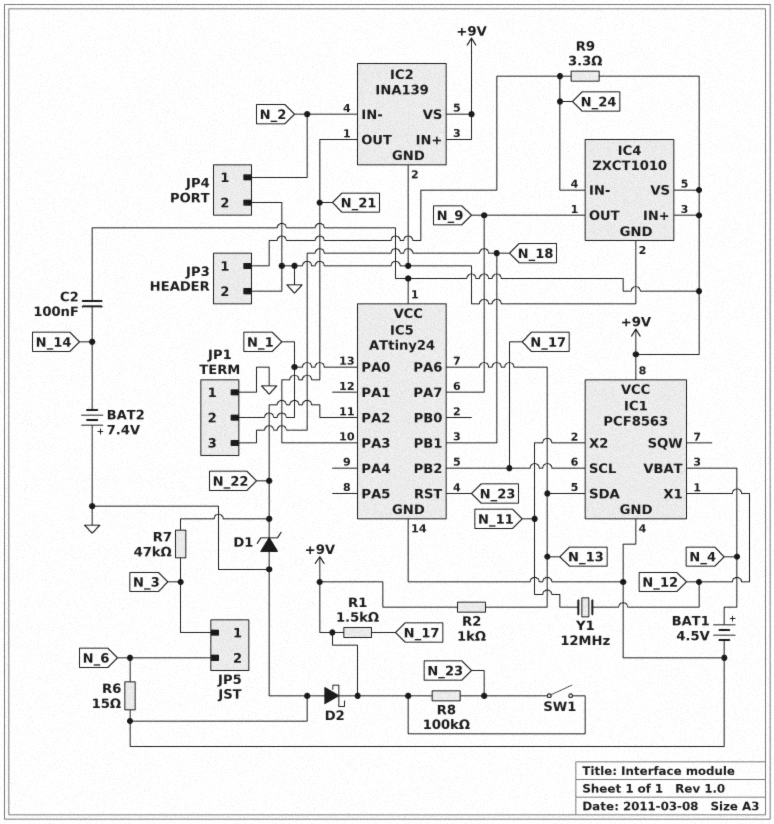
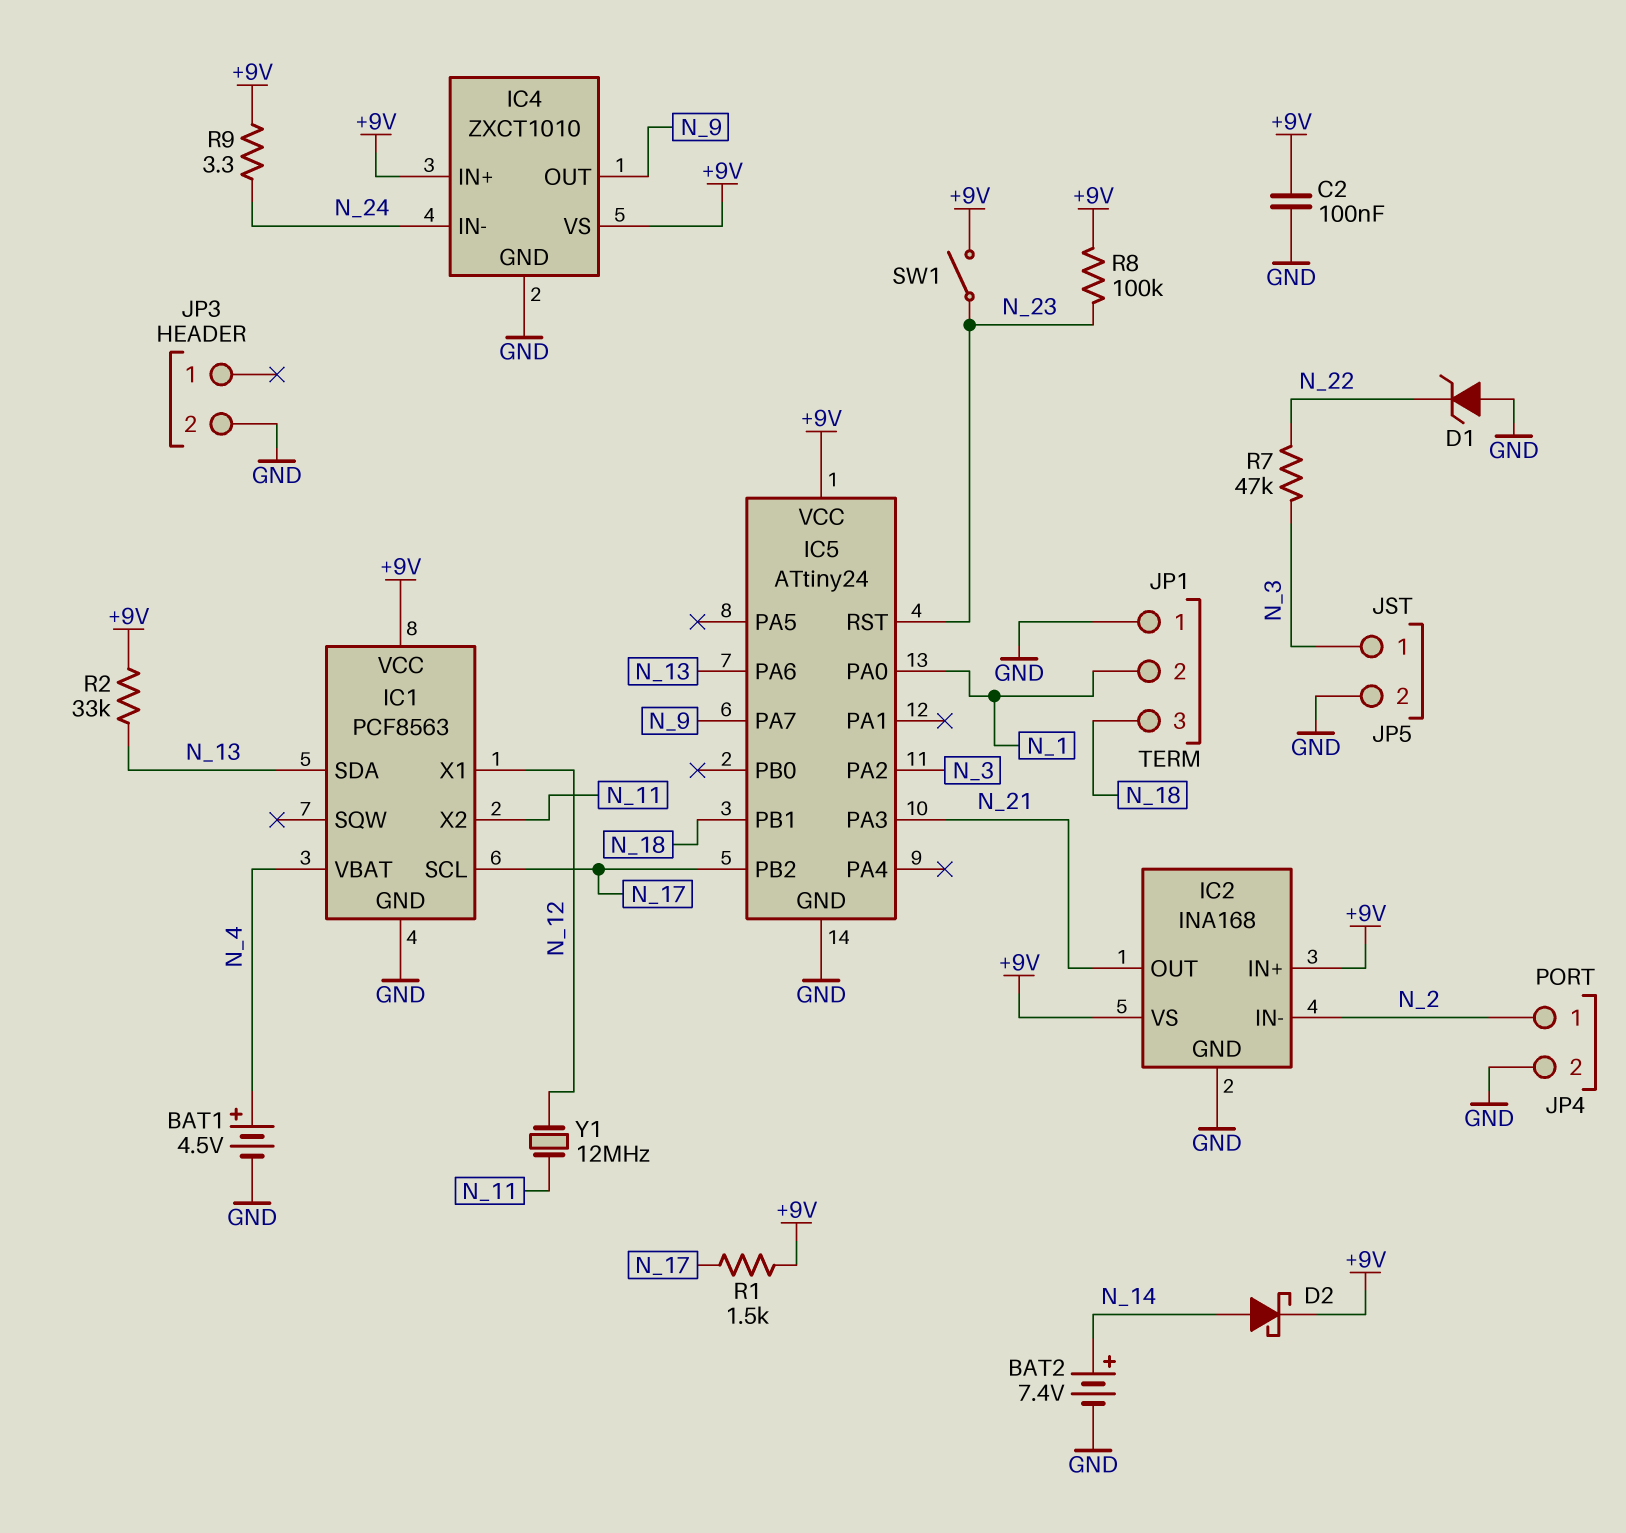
BAT2: 7.4V (plus GND, minus N_14) -> 7.4V (plus N_14, minus GND)
C2: 100nF (+9V, N_14) -> 100nF (+9V, GND)
D2: schottky (A GND, K +9V) -> schottky (A N_14, K +9V)
IC2: INA139 -> INA168
IC5 pin PA2: N_22 -> N_3
JP3 pin 1: N_24 -> none
JP5 pin 2: N_6 -> GND
R2: 1k (+9V, N_13) -> 33k (+9V, N_13)
R6: 15 (GND, N_6) -> none

